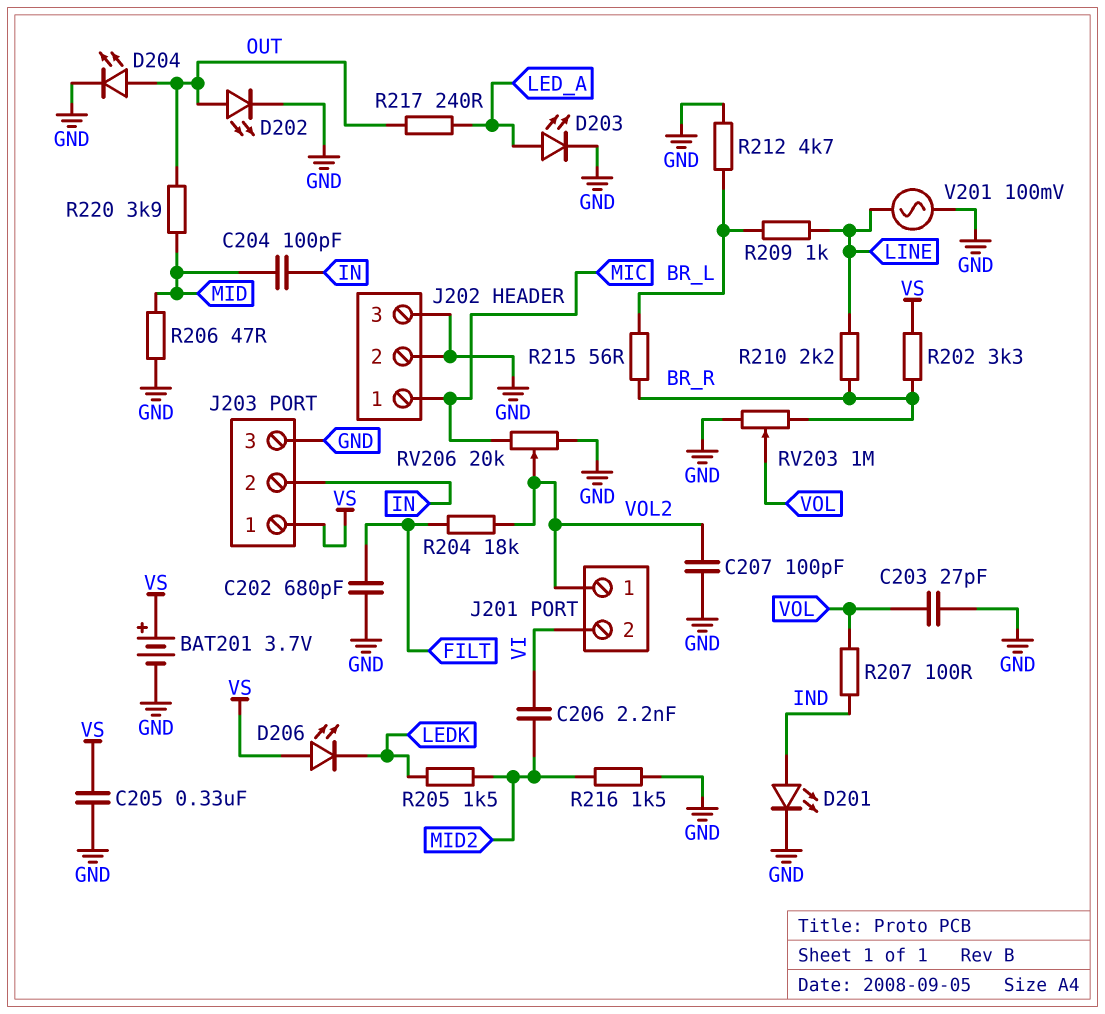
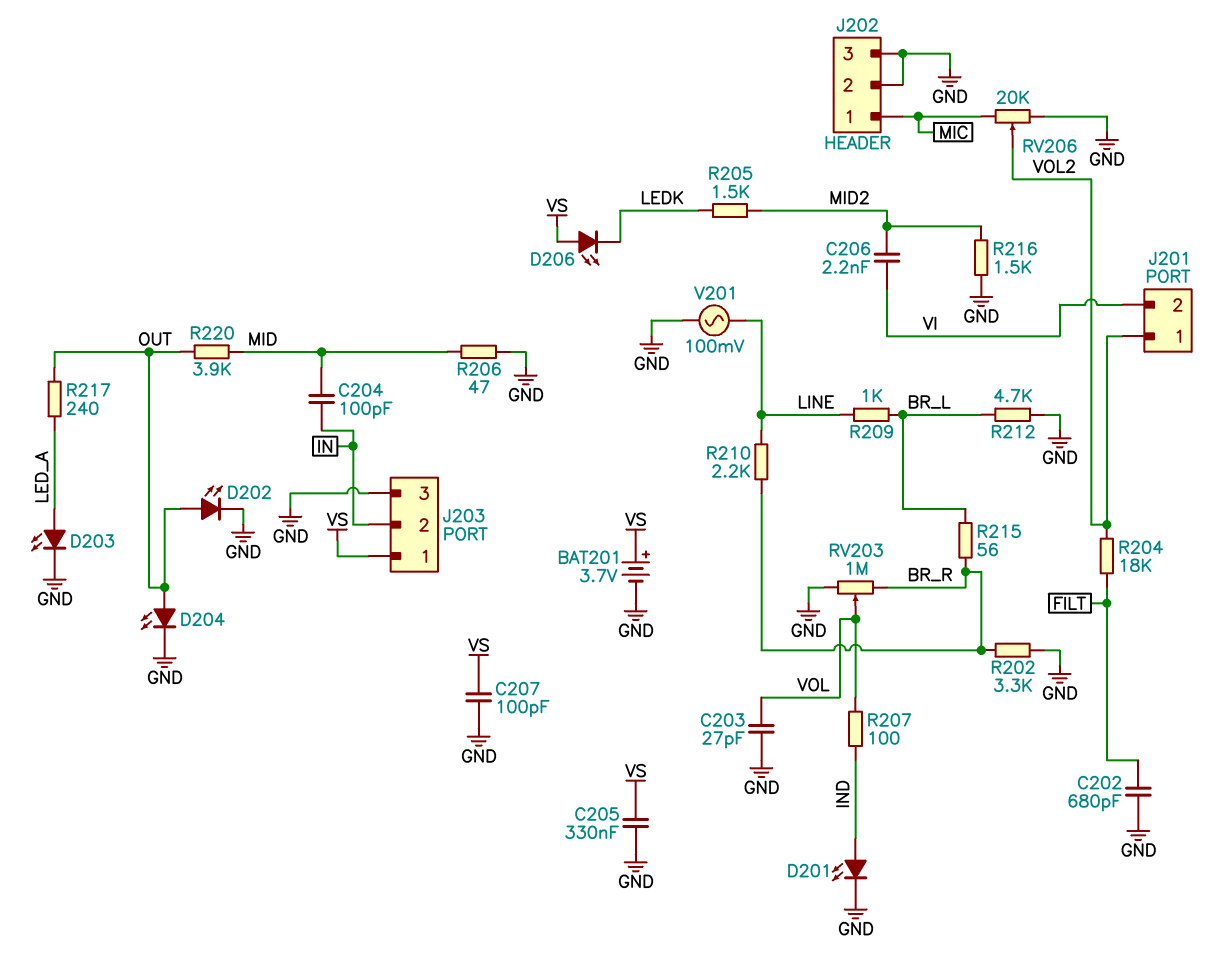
C207: 100pF (GND, VOL2) -> 100pF (GND, VS)
R202: 3.3k (BR_R, VS) -> 3.3k (BR_R, GND)

